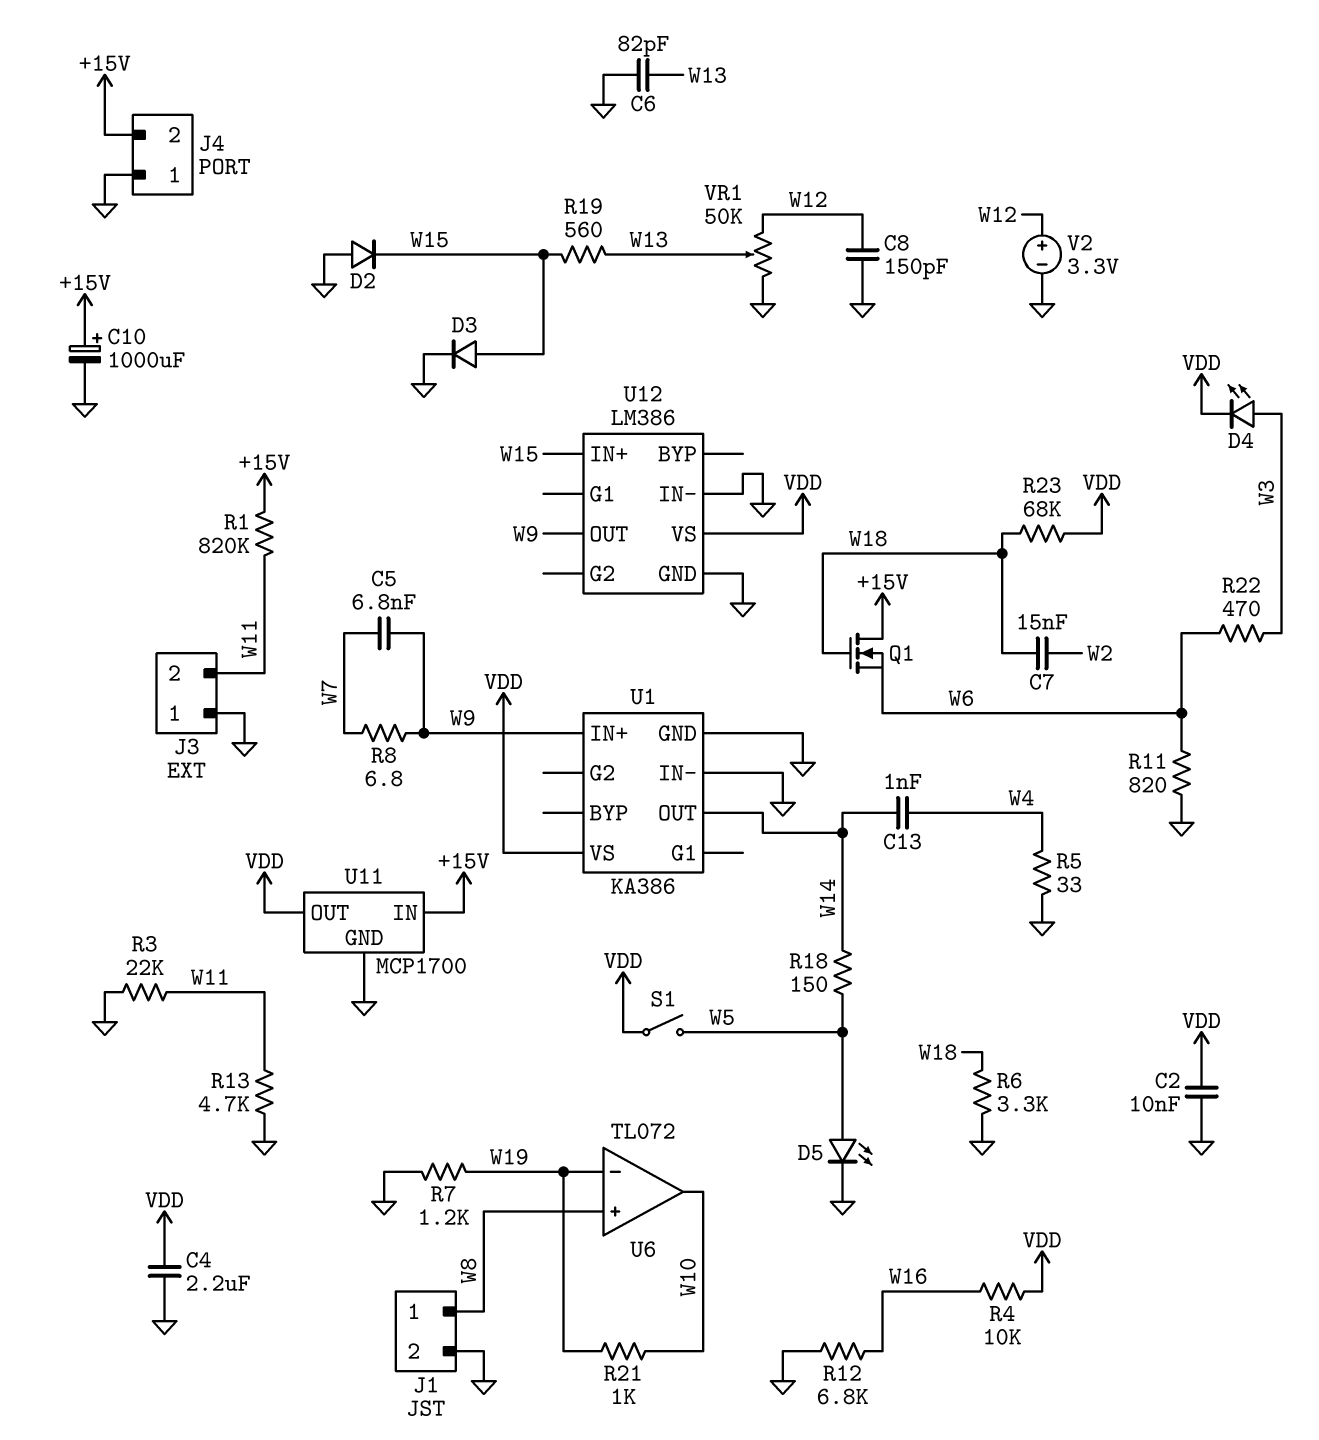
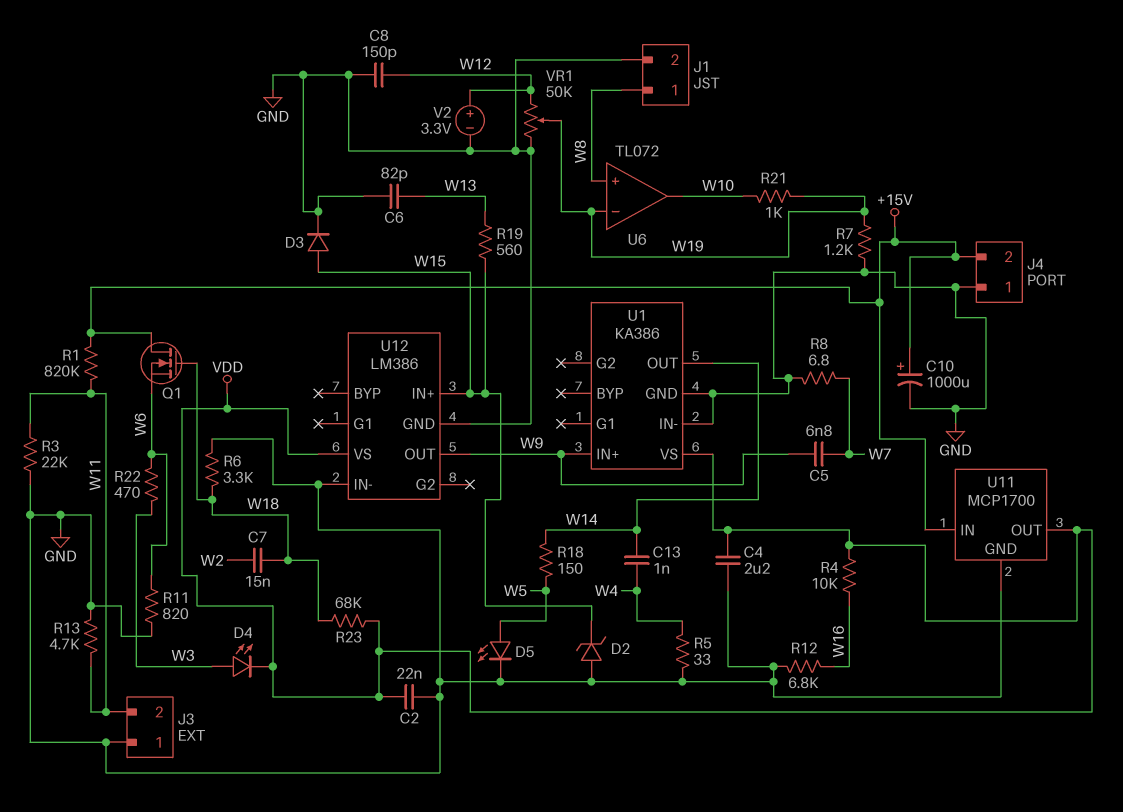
C2: 10nF (GND, VDD) -> 22nF (GND, VDD)
D2: diode (A GND, K W15) -> zener (A GND, K W15)
R8: 6.8 (W7, W9) -> 6.8 (GND, W7)
S1: switch (VDD, W5) -> none
VR1: 50k (GND, W12, wiper W13) -> 50k (GND, W12, wiper W19)

